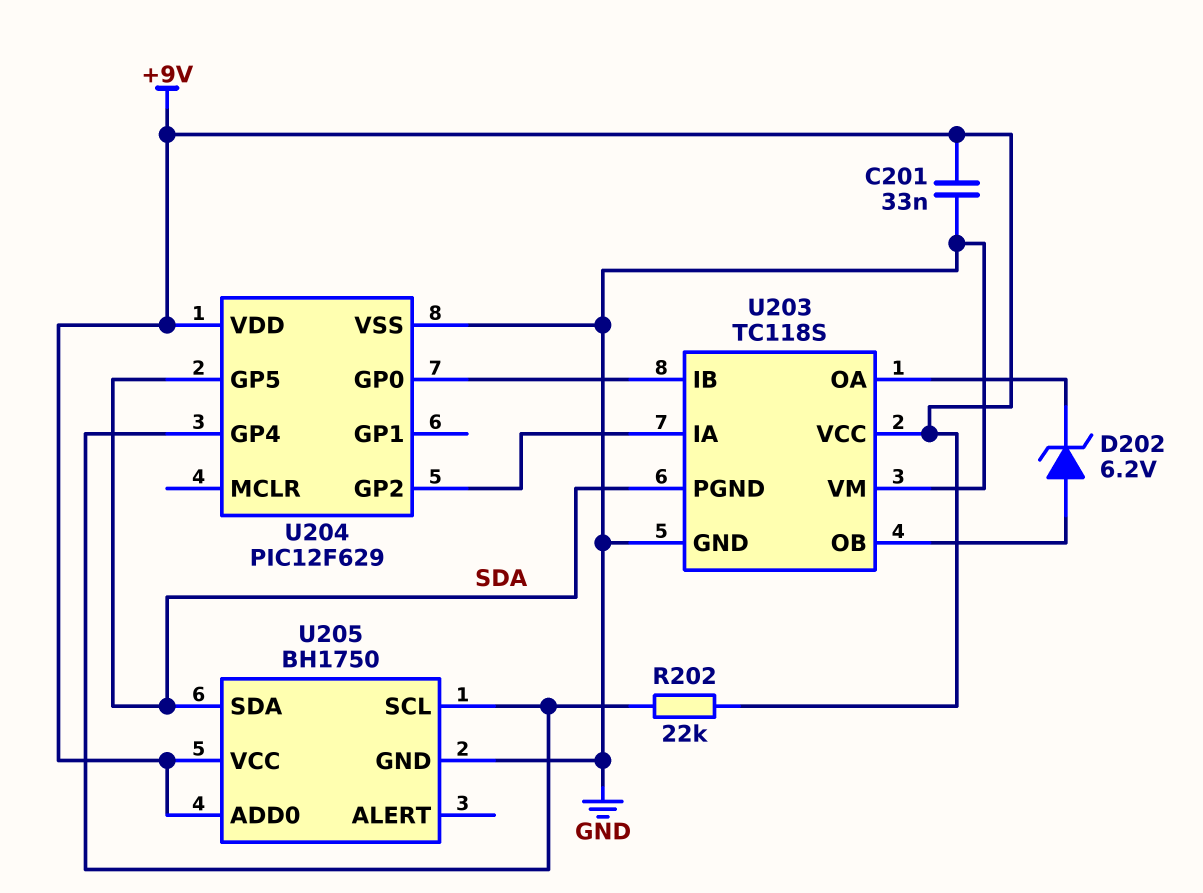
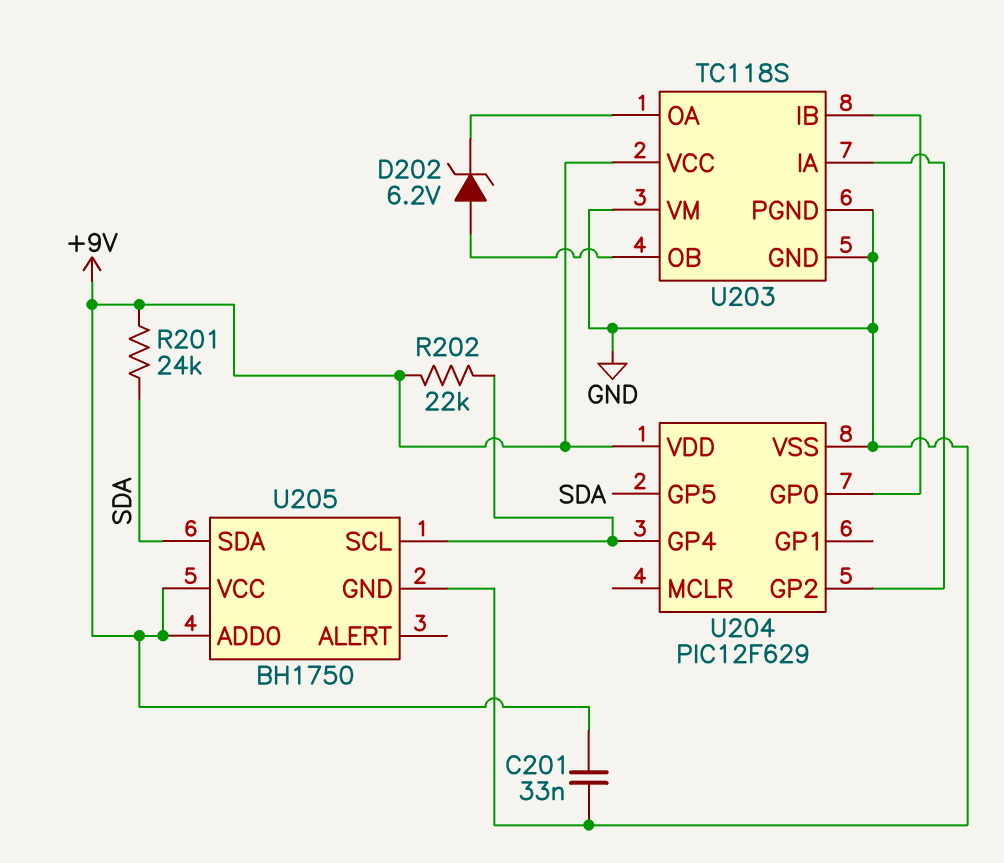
R201: none -> 24k (+9V, SDA)
U203 pin PGND: SDA -> GND

